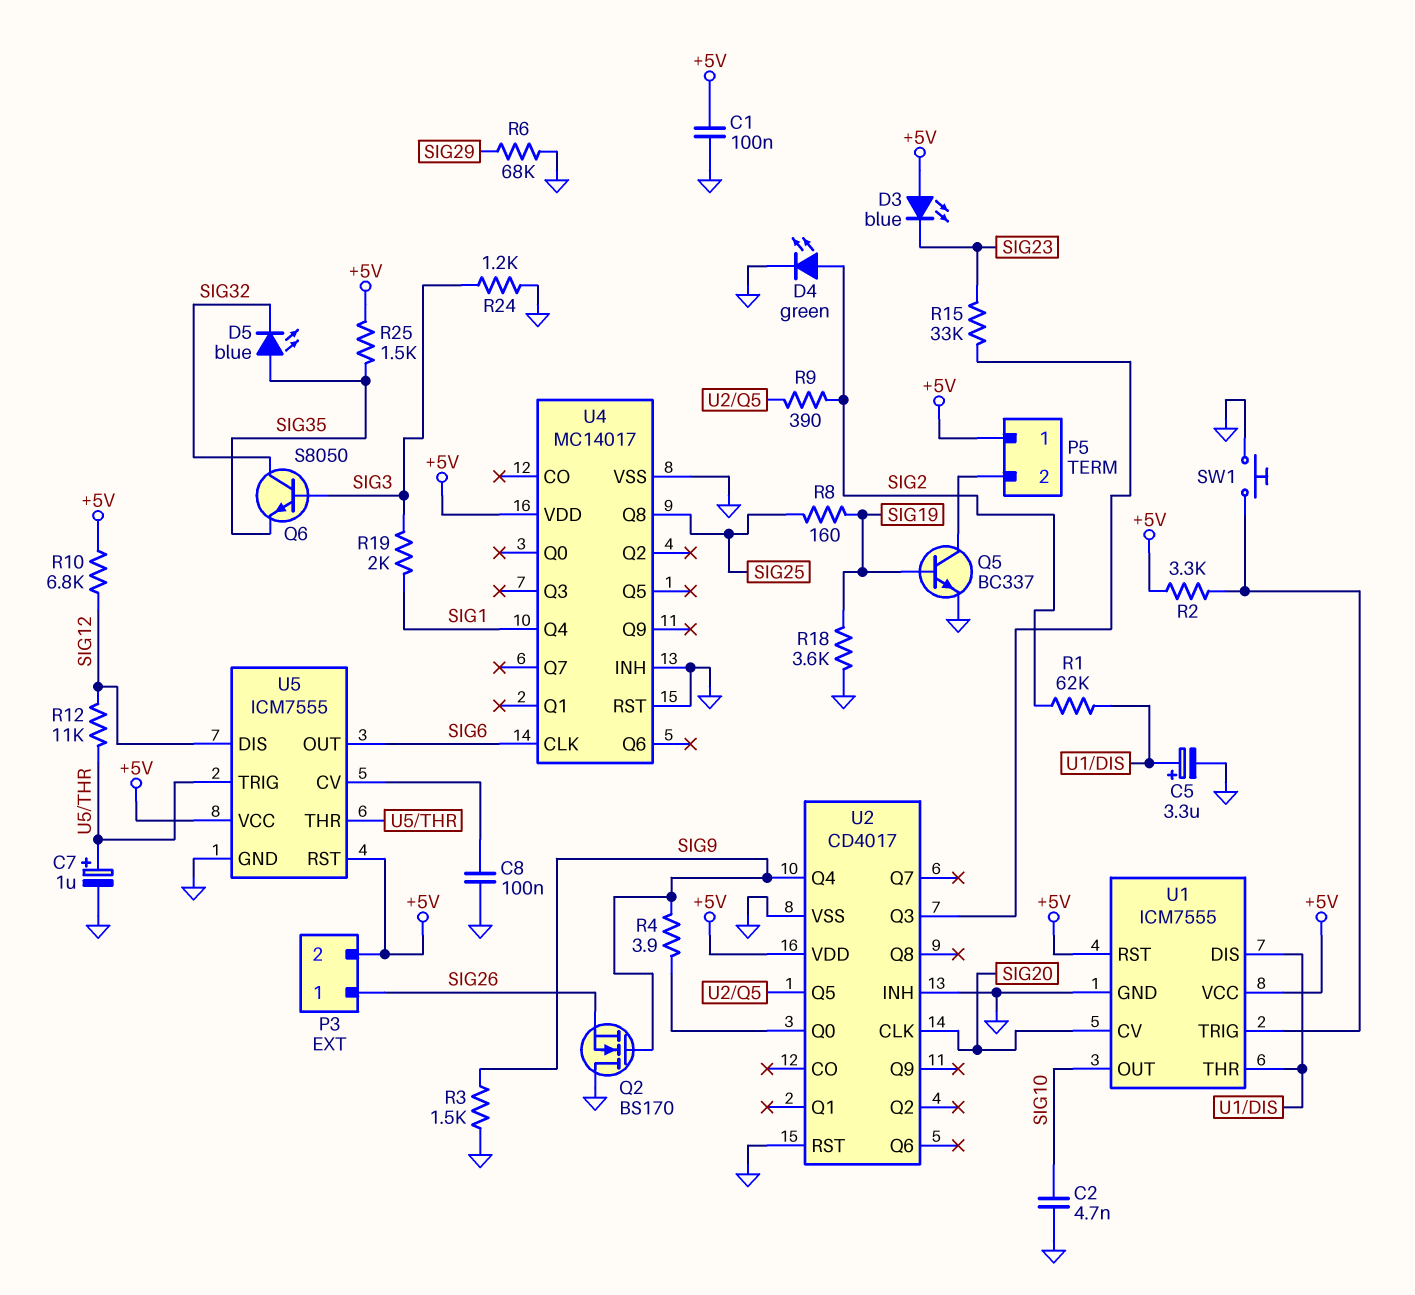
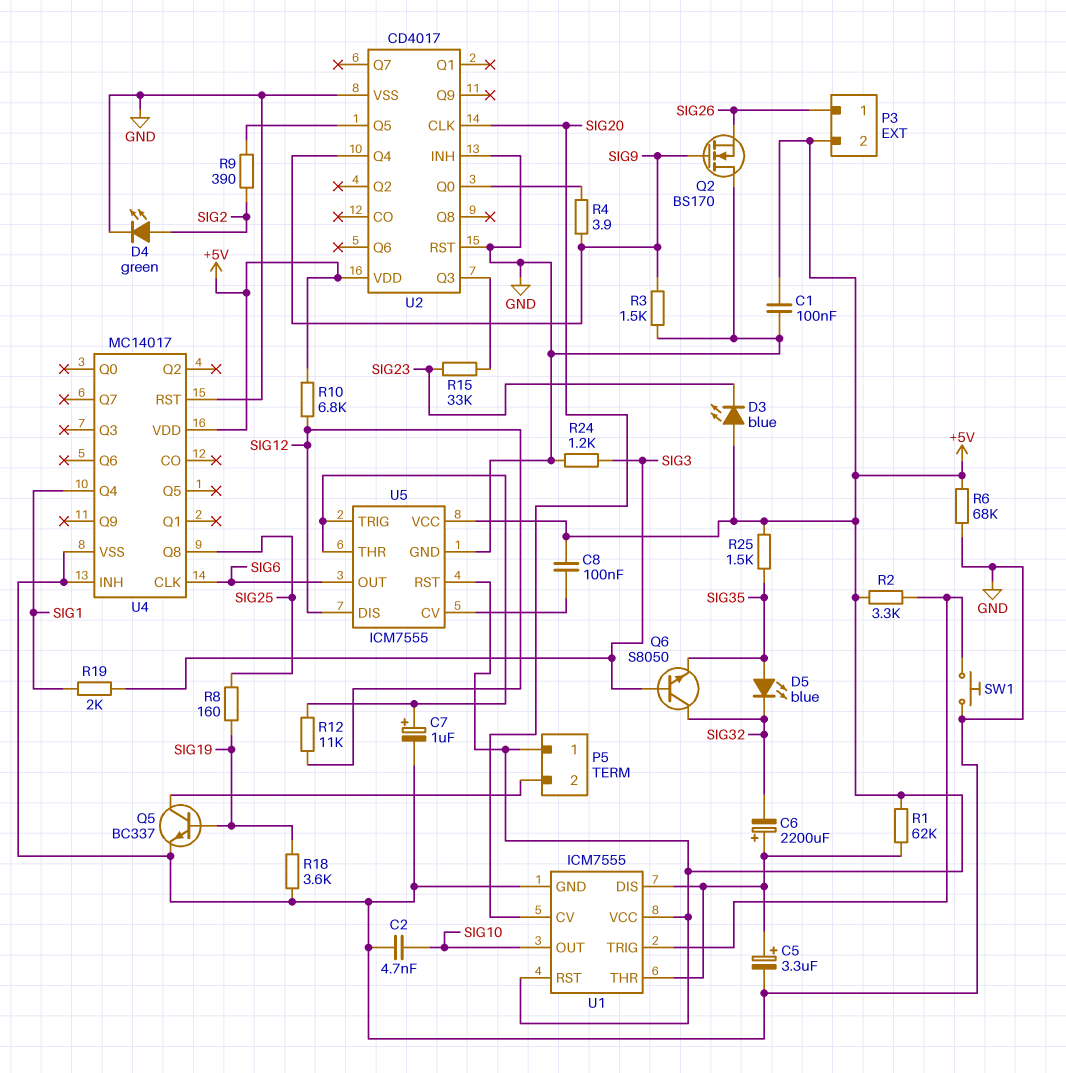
C6: none -> 2200uF (plus U1/DIS, minus SIG32)
C8: 100nF (GND, U5/CV) -> 100nF (+5V, U5/CV)
R1: 62k (SIG2, U1/DIS) -> 62k (+5V, U1/DIS)
R6: 68k (GND, SIG29) -> 68k (+5V, GND)

